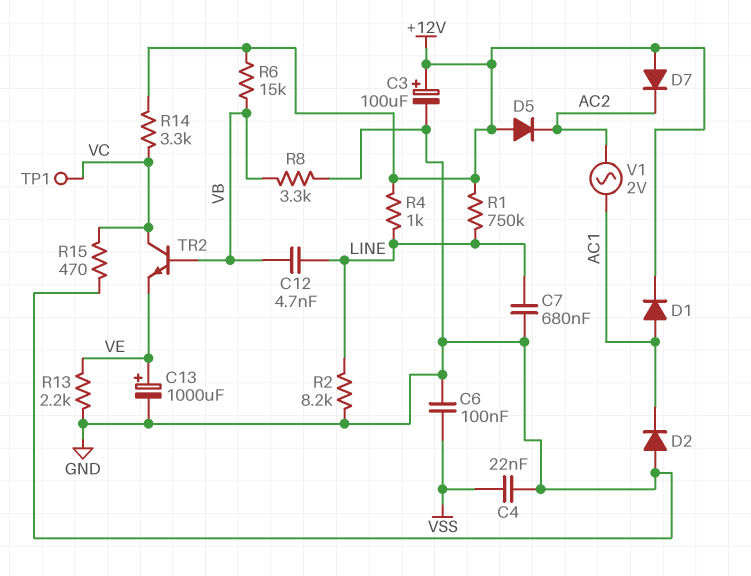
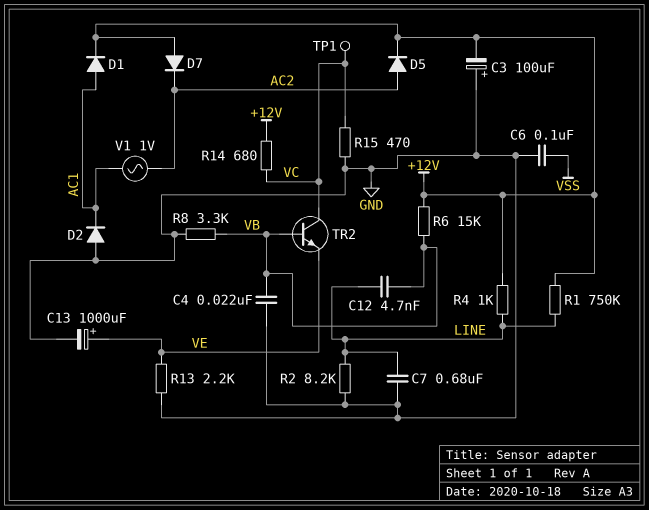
C3: 100uF (plus +12V, minus GND) -> 100uF (plus GND, minus +12V)
C4: 22nF (GND, VSS) -> 22nF (GND, VB)
D5: diode (A +12V, K AC2) -> diode (A AC2, K +12V)
R14: 3.3k (+12V, VC) -> 680 (+12V, VC)
V1: AC 2V (AC1, AC2) -> AC 1V (AC1, AC2)

